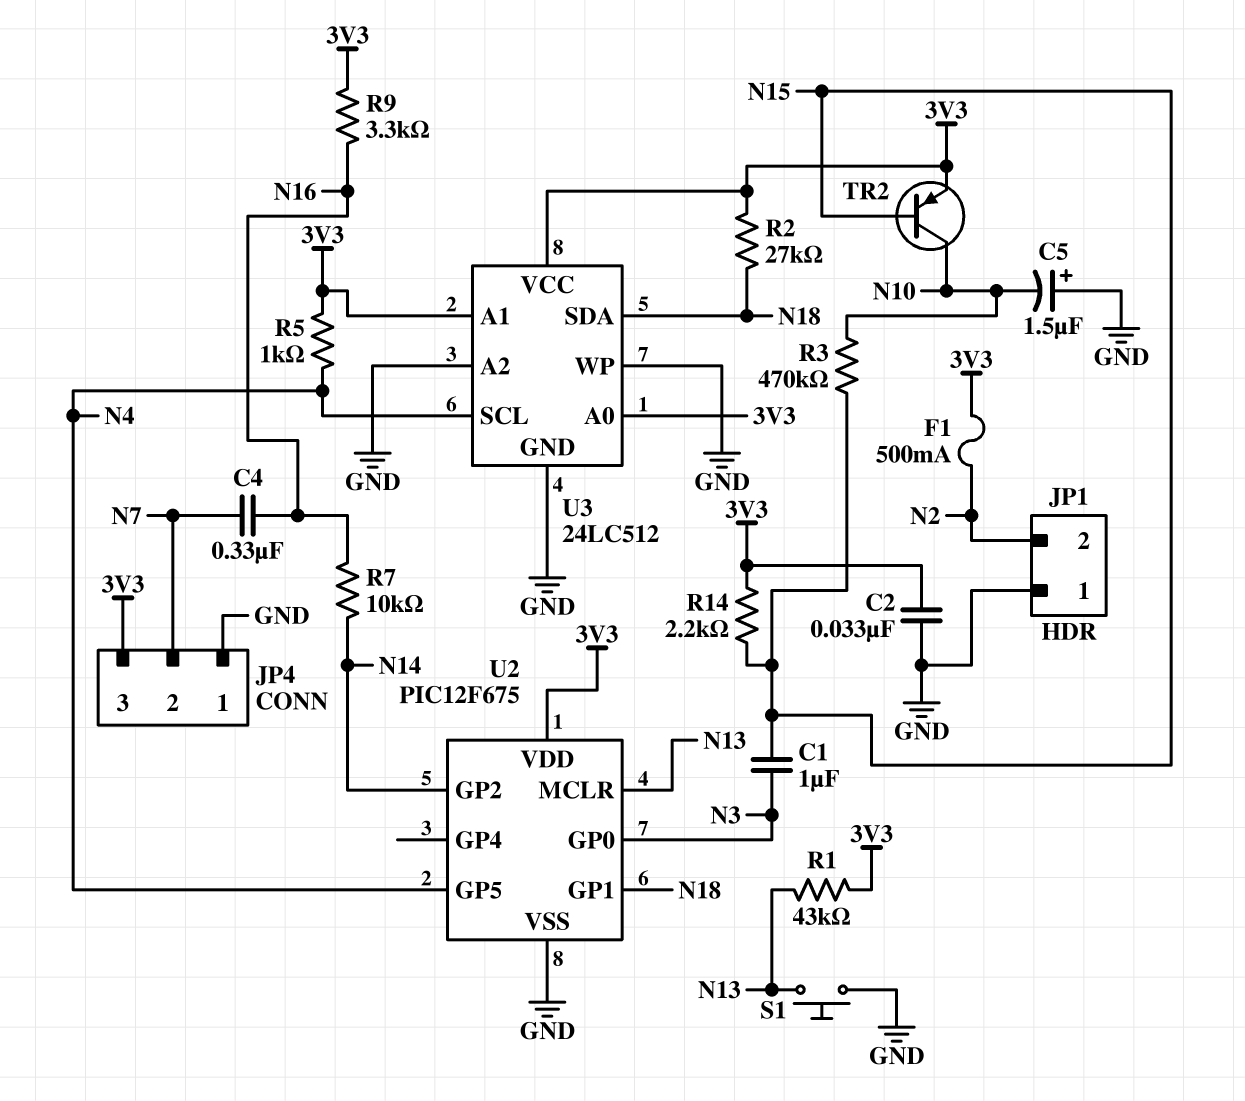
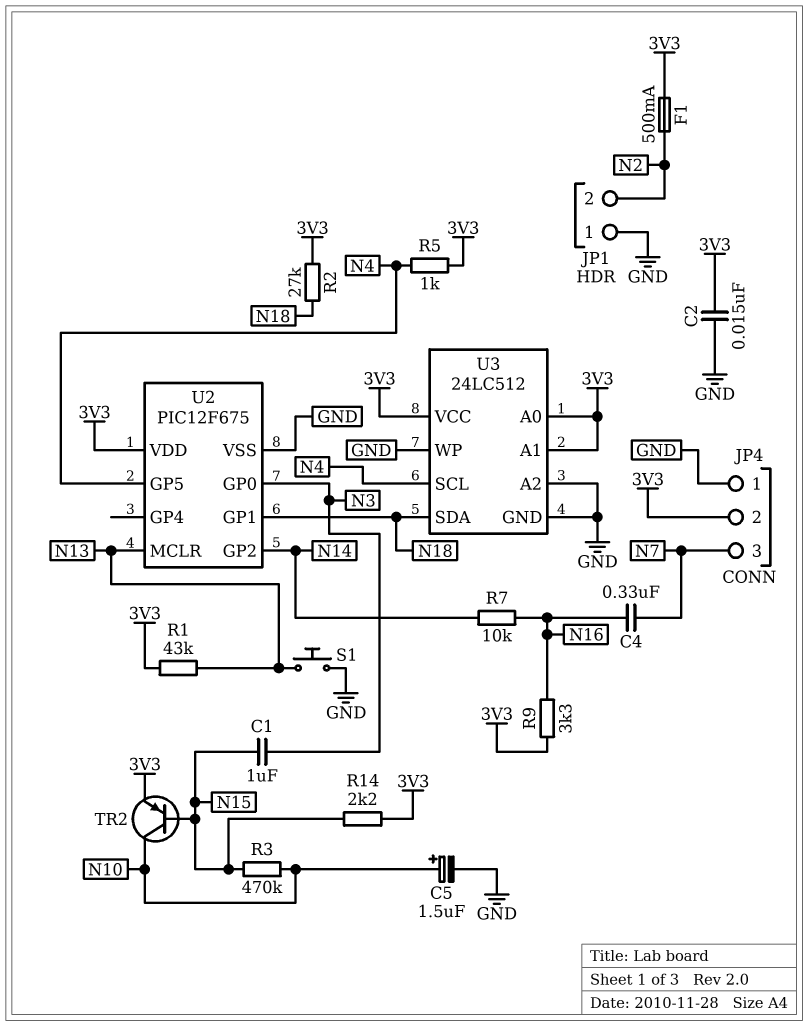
C2: 33nF (3V3, GND) -> 15nF (3V3, GND)
C5: 1.5uF (plus GND, minus N10) -> 1.5uF (plus N10, minus GND)
JP4 pin 2: N7 -> 3V3
JP4 pin 3: 3V3 -> N7

